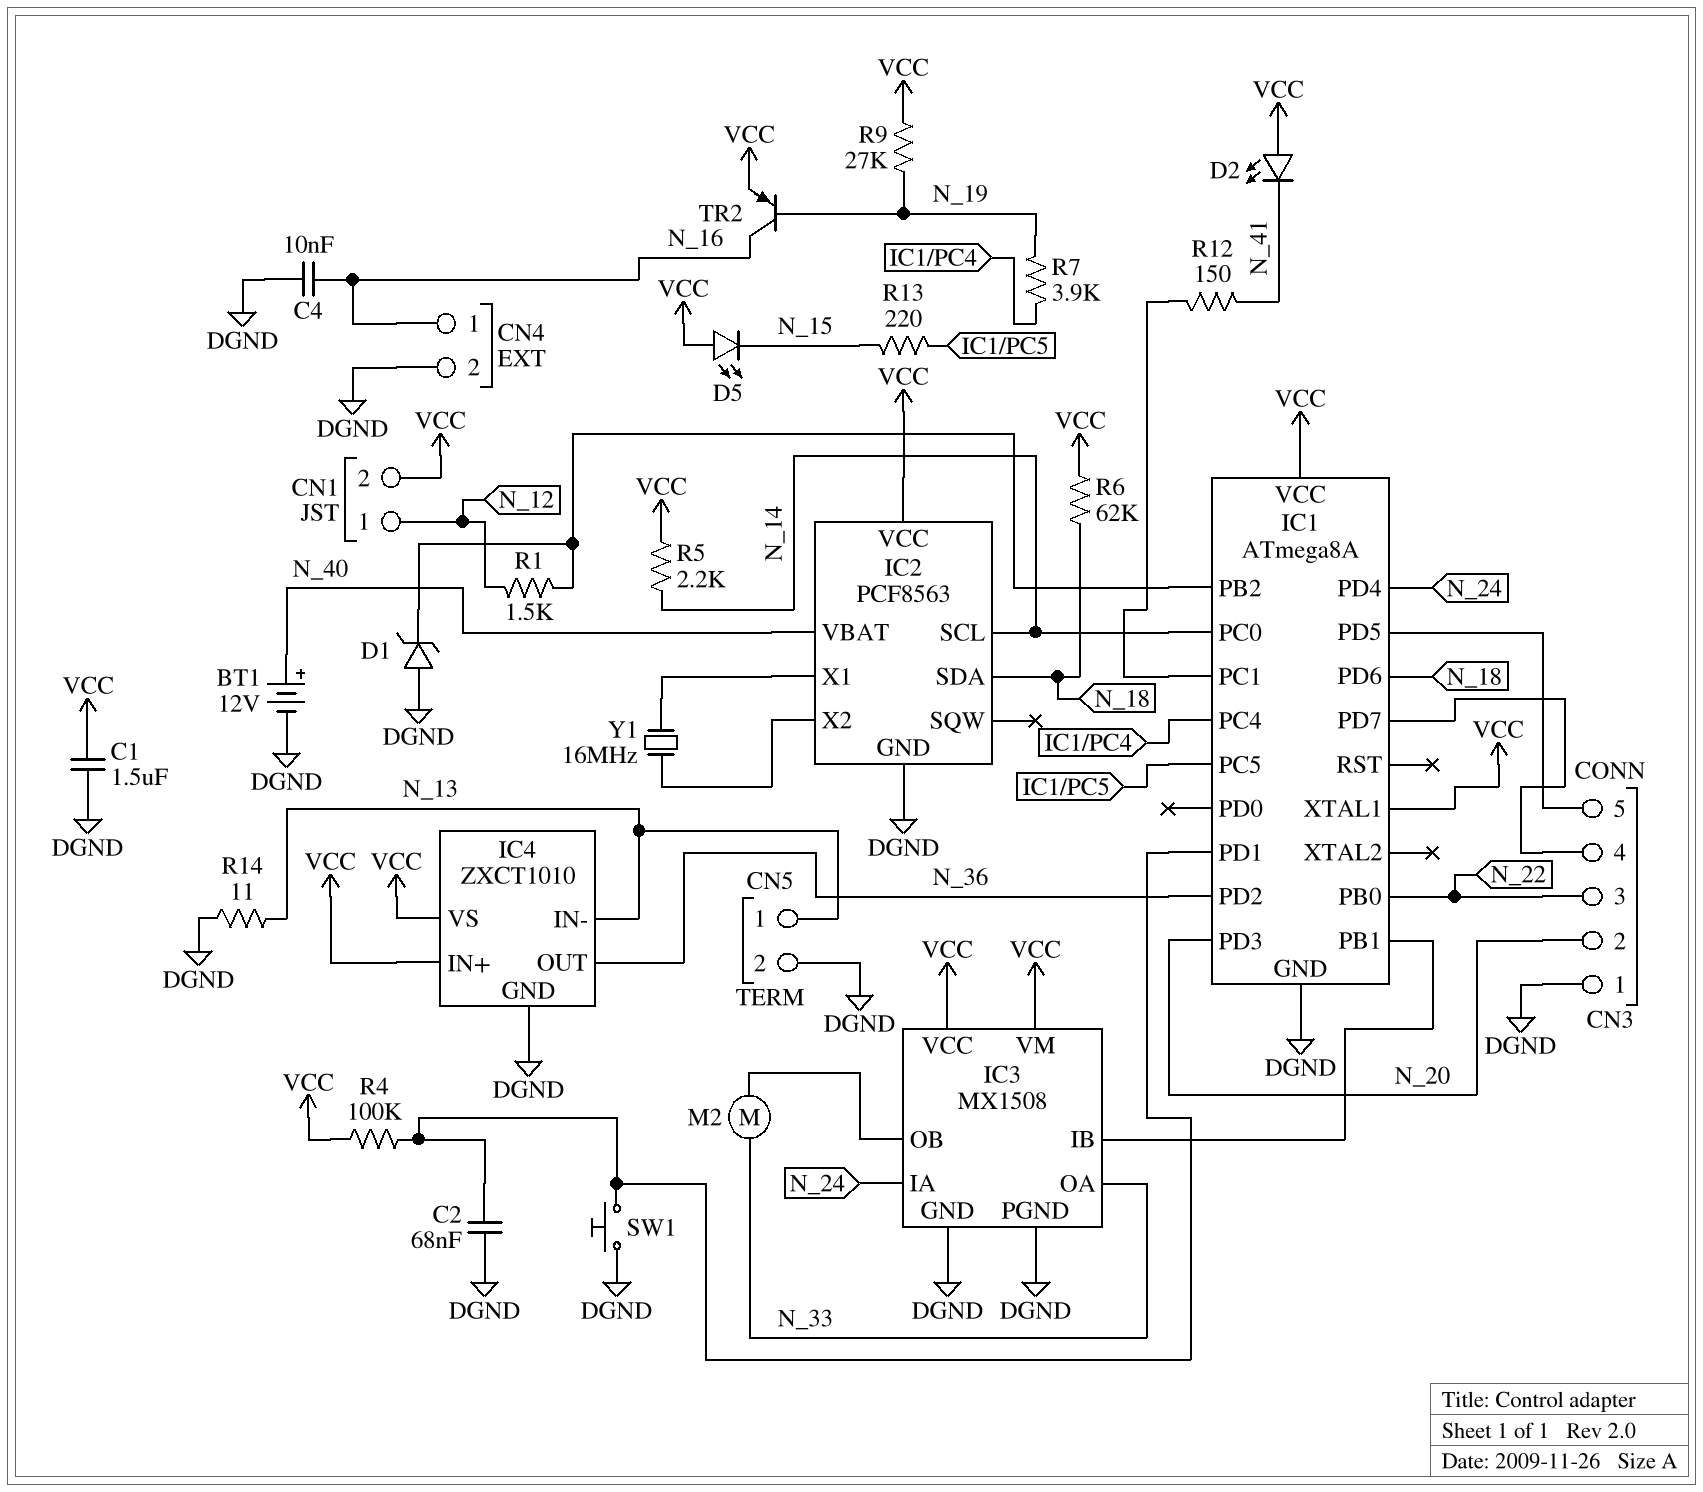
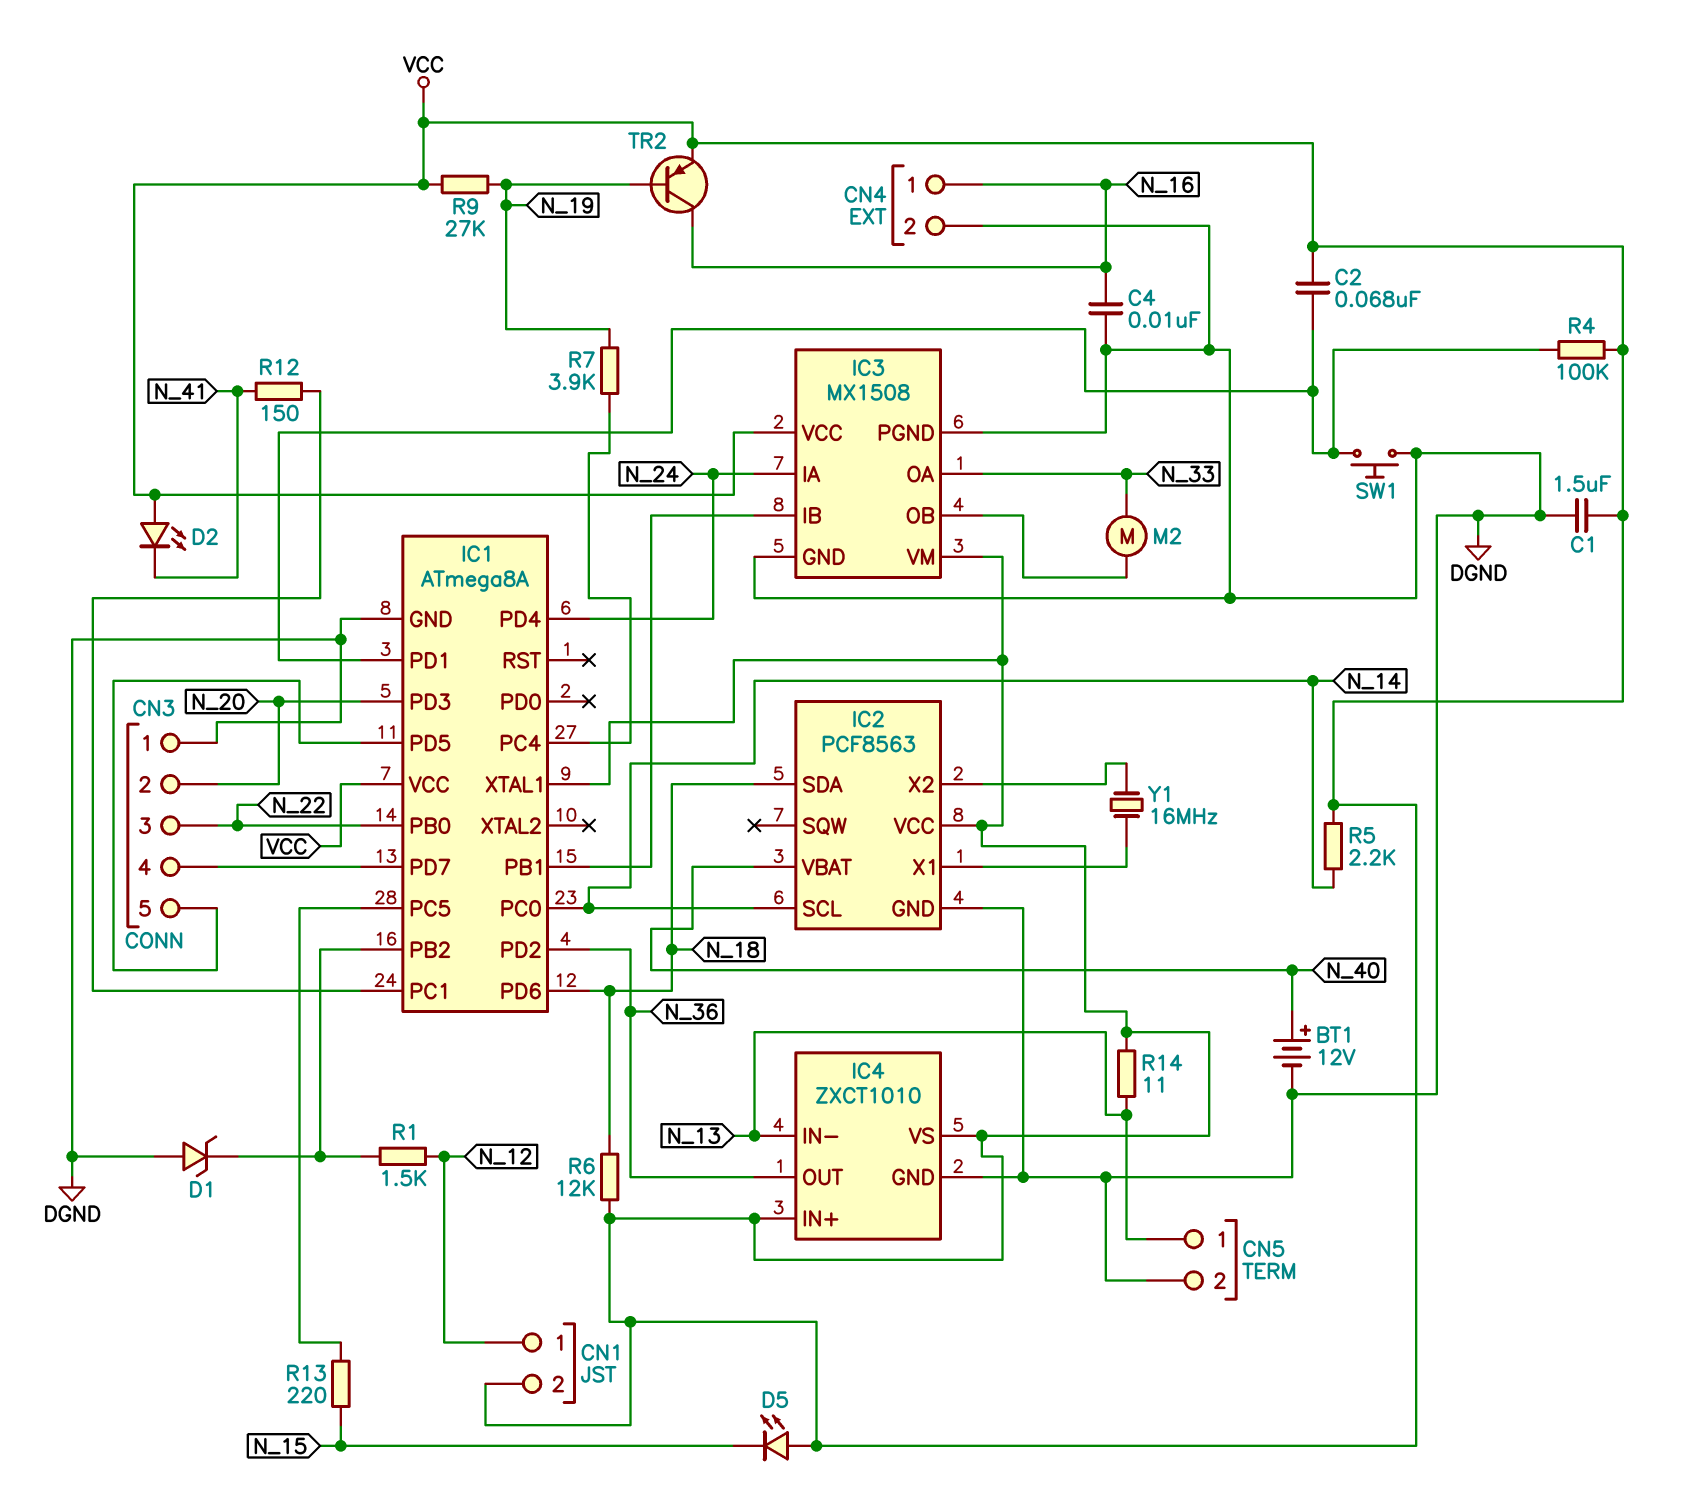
C2: 68nF (DGND, IC1/PD1) -> 68nF (IC1/PD1, VCC)
R6: 62k (N_18, VCC) -> 12k (N_18, VCC)
R14: 11 (DGND, N_13) -> 11 (N_13, VCC)

